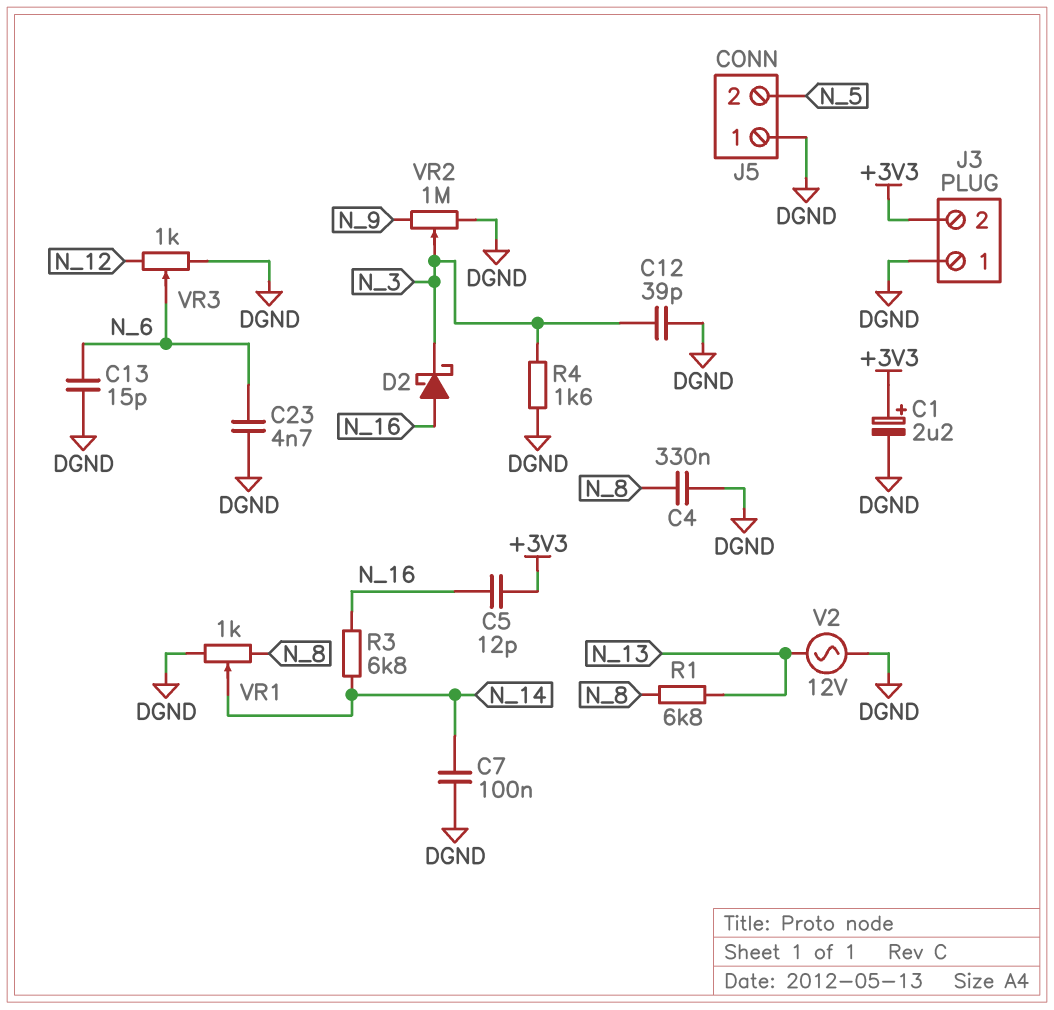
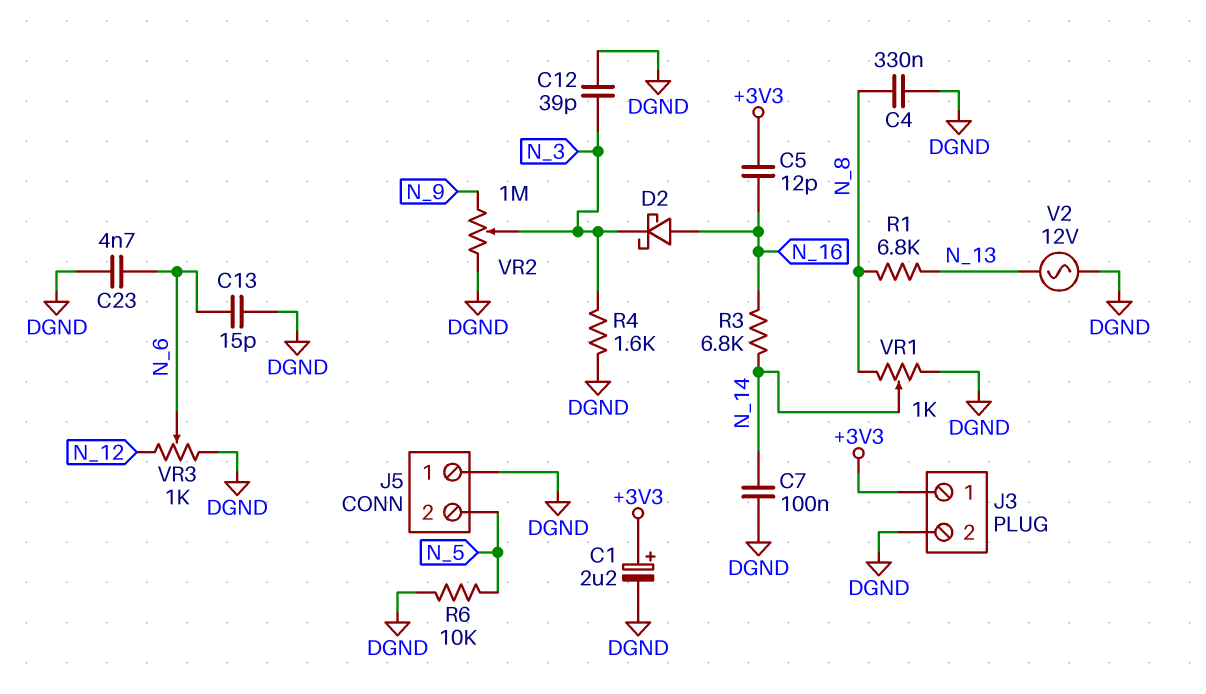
J3 pin 1: DGND -> +3V3
J3 pin 2: +3V3 -> DGND
R6: none -> 10k (DGND, N_5)

